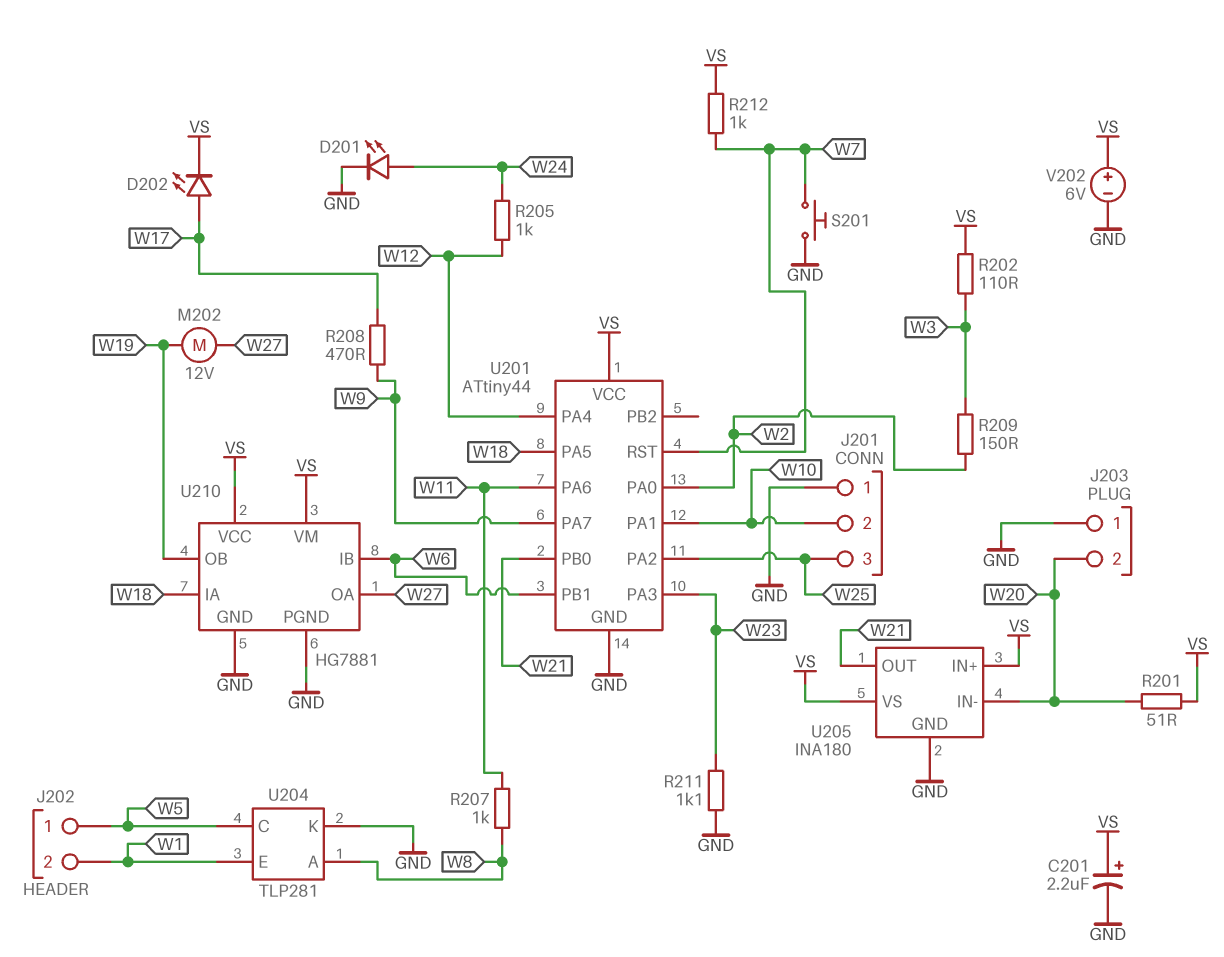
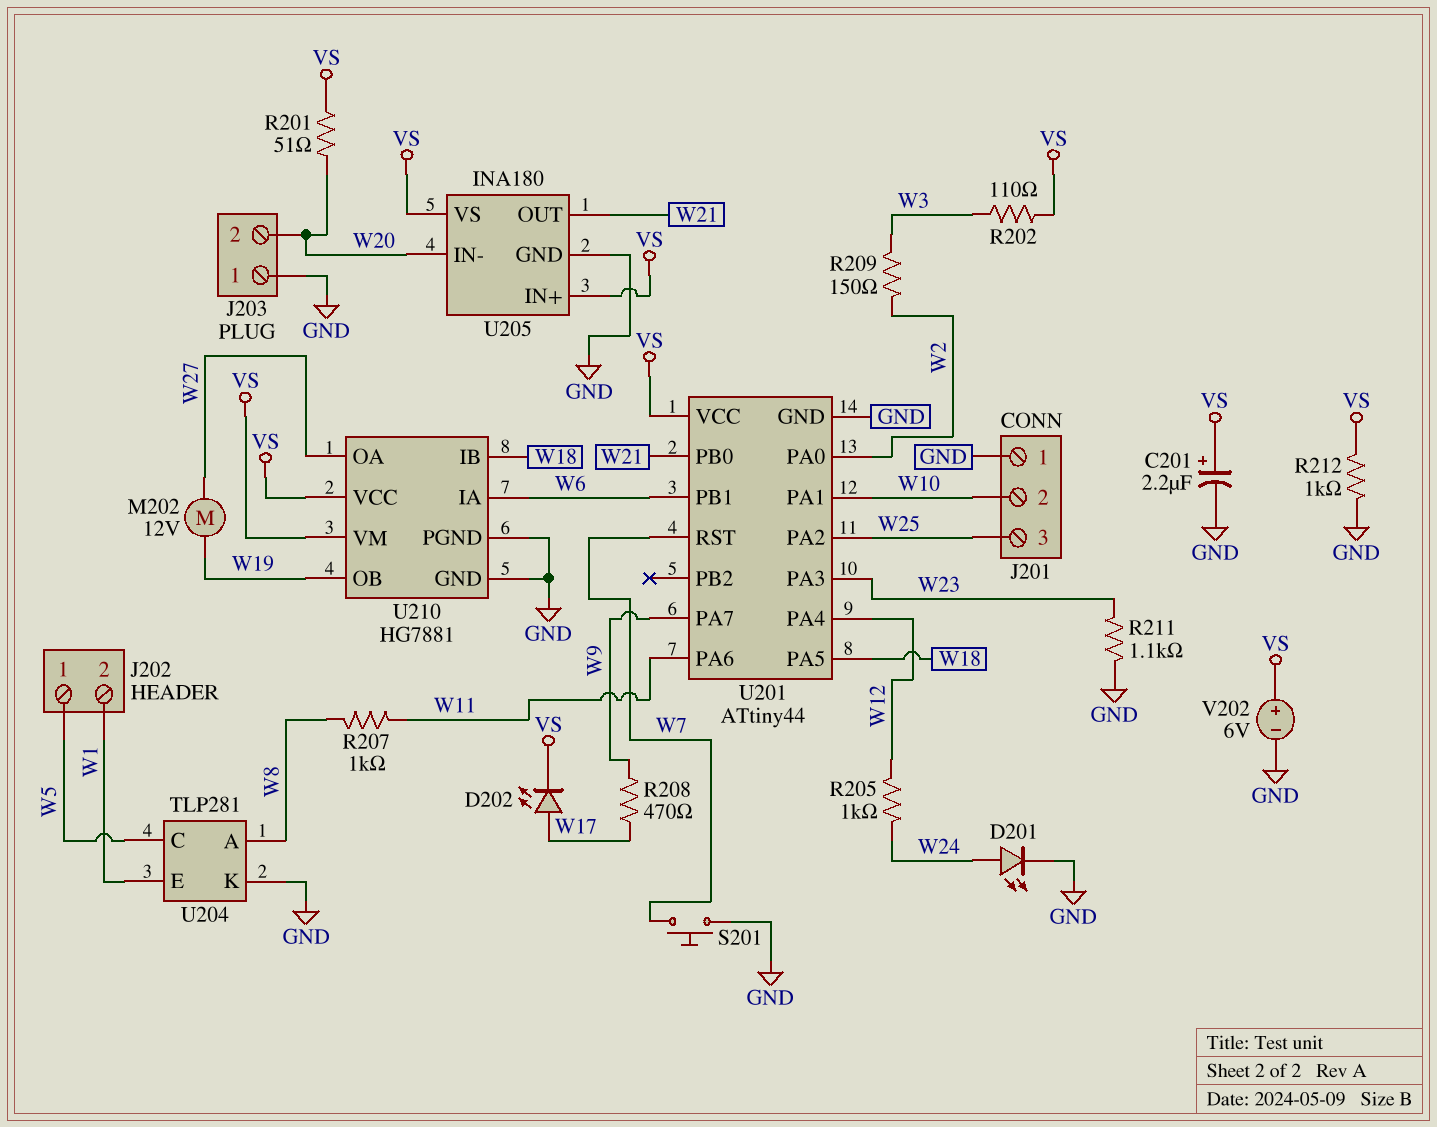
R212: 1k (VS, W7) -> 1k (GND, VS)
U210 pin IA: W18 -> W6
U210 pin IB: W6 -> W18

